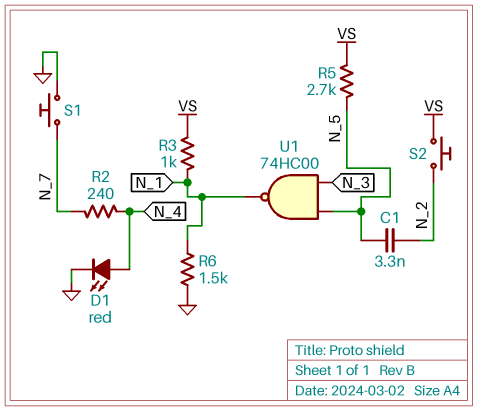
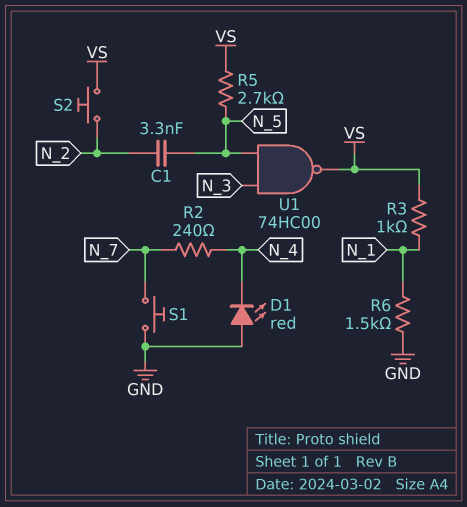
D1: LED red (A N_4, K GND) -> LED red (A GND, K N_4)
U1: NAND 74HC00 (in N_3, in N_5, out N_1) -> NAND 74HC00 (in N_3, in N_5, out VS)

